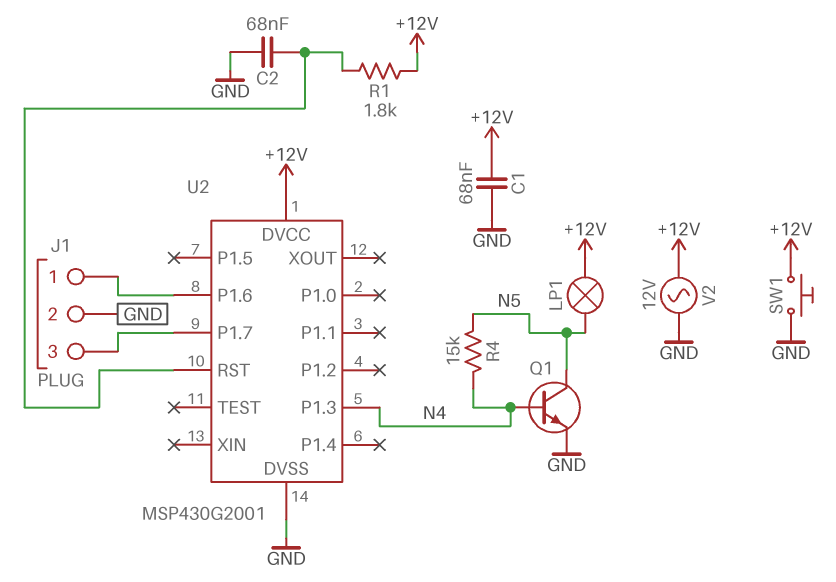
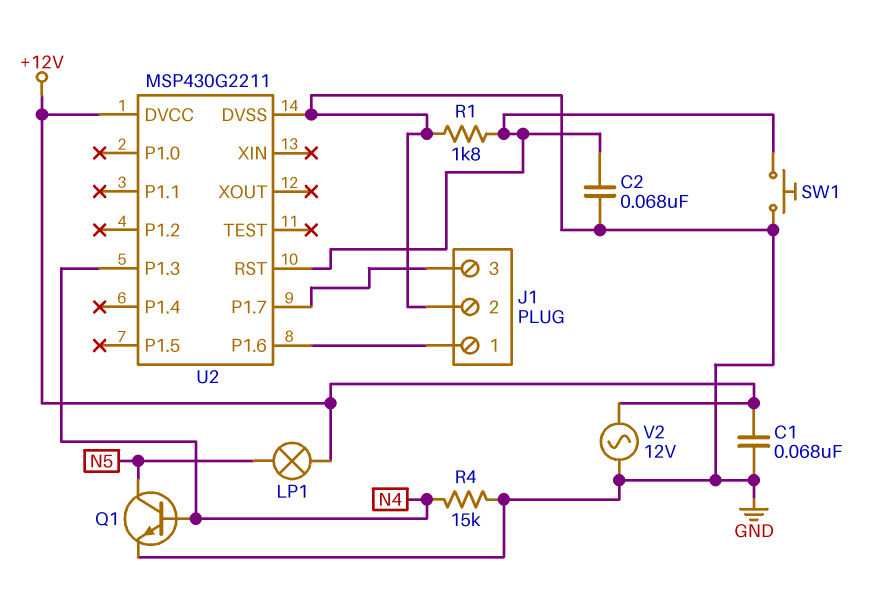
R1: 1.8k (+12V, U2/RST) -> 1.8k (GND, U2/RST)
R4: 15k (N4, N5) -> 15k (GND, N4)
SW1: button (+12V, GND) -> button (GND, U2/RST)
U2: MSP430G2001 -> MSP430G2211

